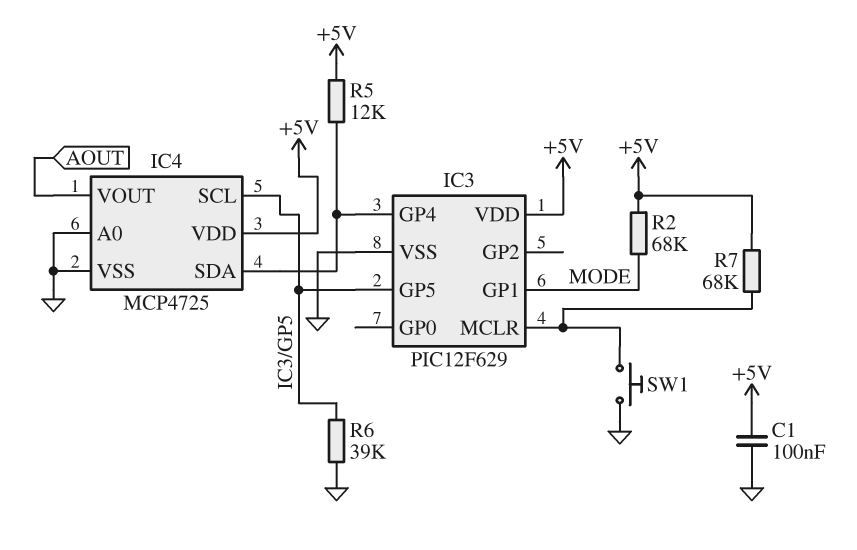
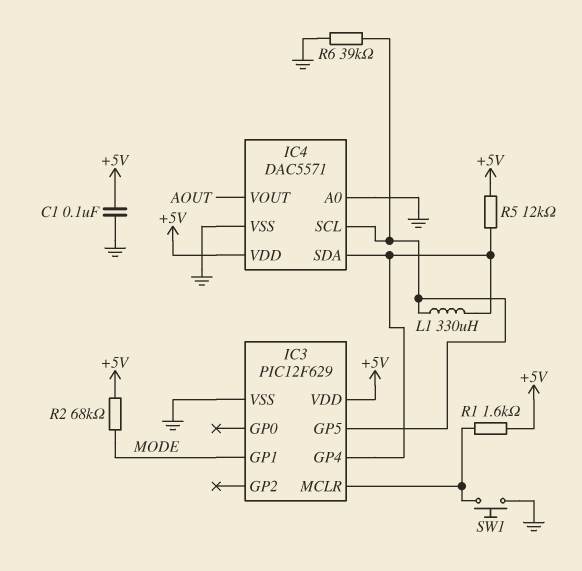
IC4: MCP4725 -> DAC5571
L1: none -> 330uH (IC3/GP4, IC3/GP5)
R1: none -> 1.6k (+5V, IC3/MCLR)
R7: 68k (+5V, IC3/MCLR) -> none

